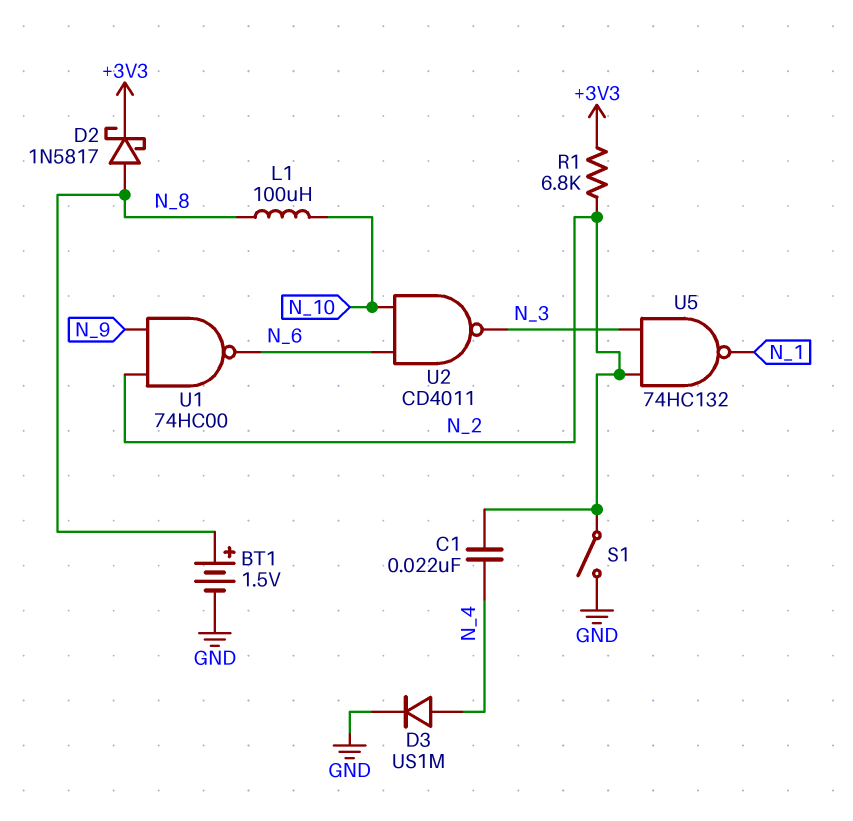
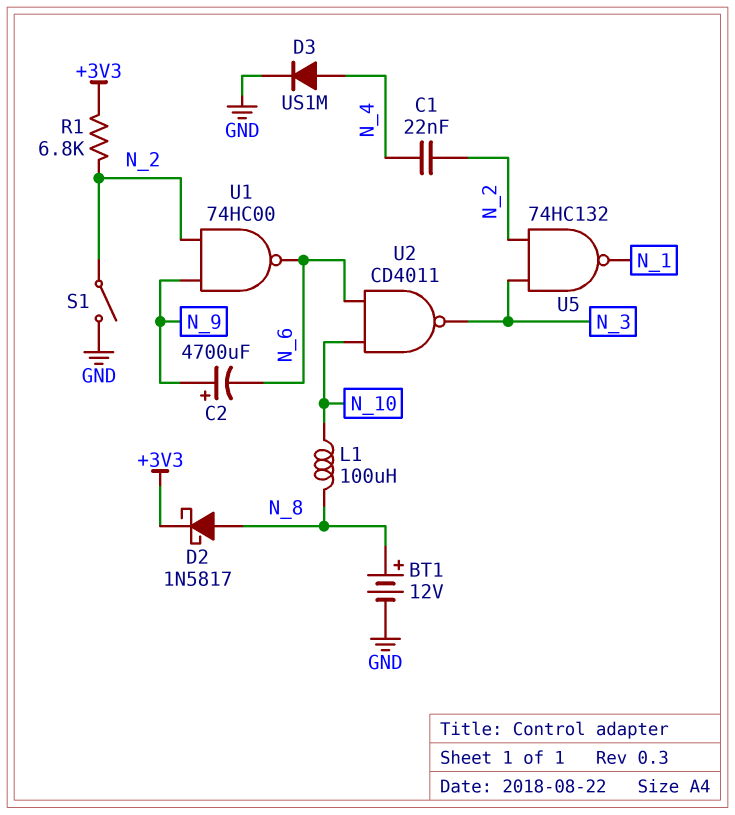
BT1: 1.5V (plus N_8, minus GND) -> 12V (plus N_8, minus GND)
C2: none -> 4700uF (plus N_9, minus N_6)

